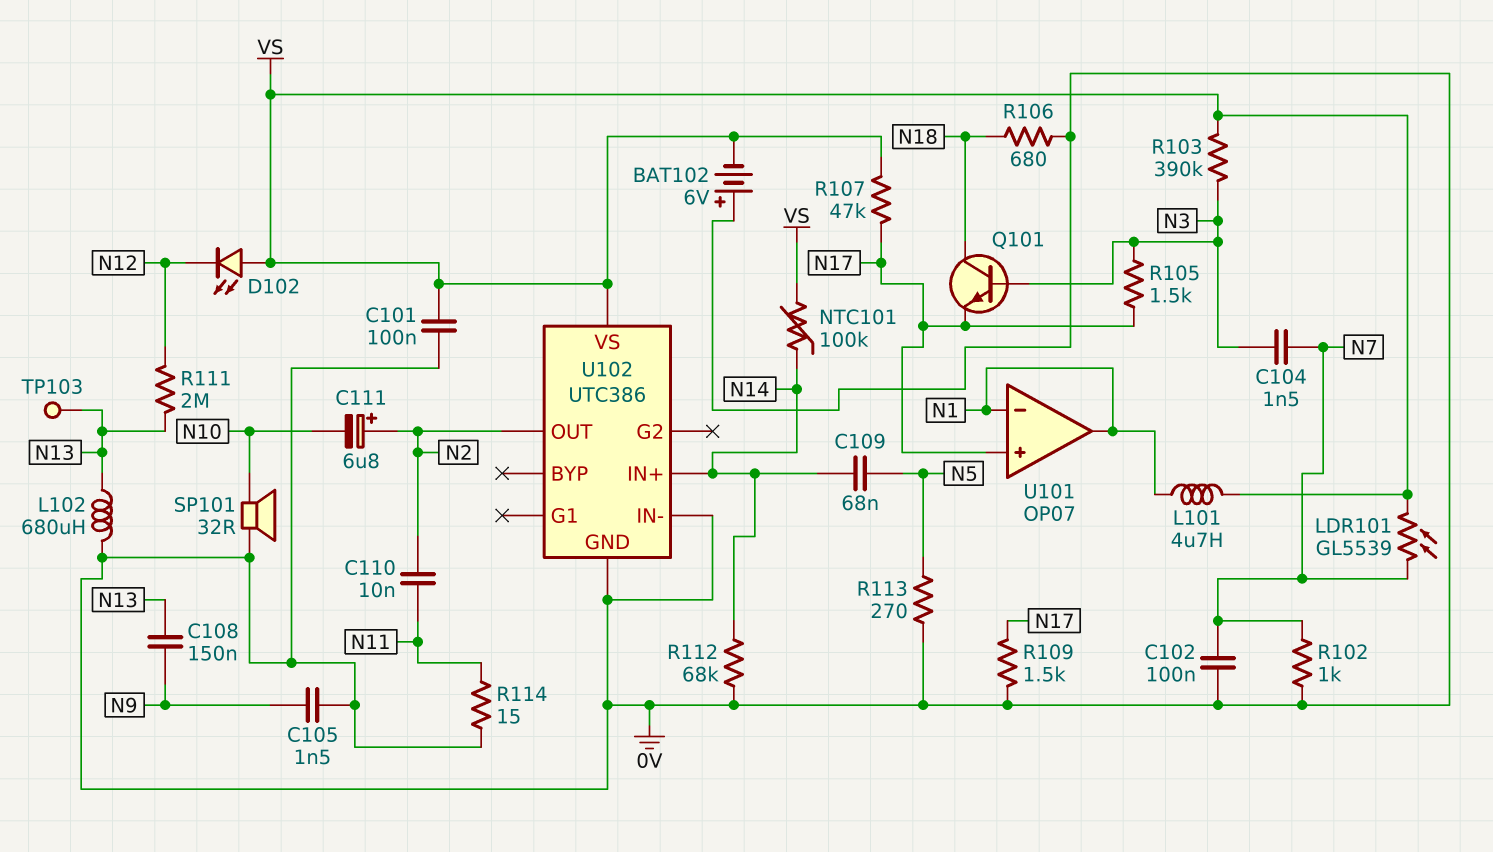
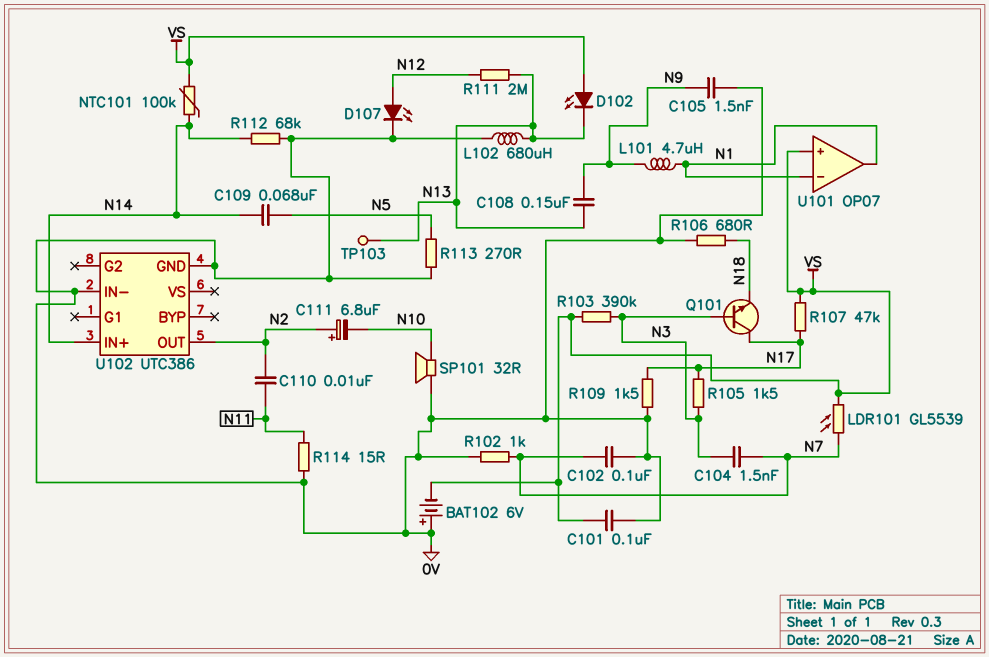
D102: LED (A VS, K N12) -> LED (A VS, K N13)
D107: none -> LED (A N12, K 0V)
L101: 4.7uH (N1, VS) -> 4.7uH (N1, N9)
Q101: NPN (B N3, C N18, E N17) -> NPN (B N3, C N17, E N18)
U101 pin in+: N17 -> VS
U102 pin VS: VS -> none

